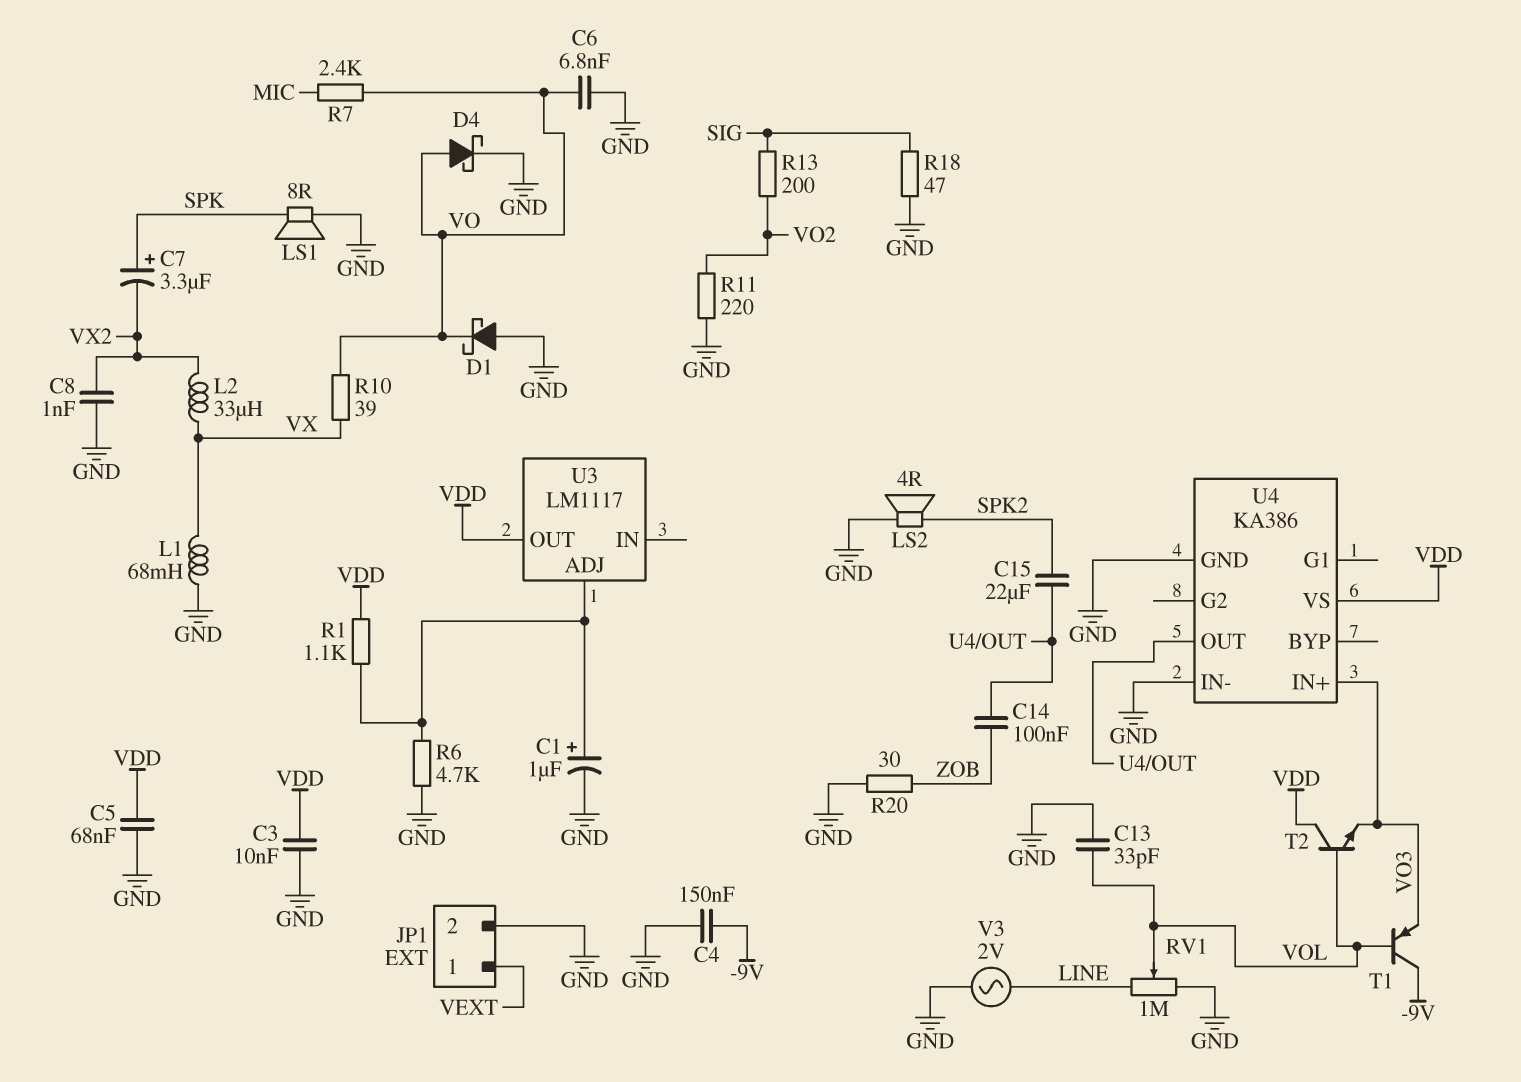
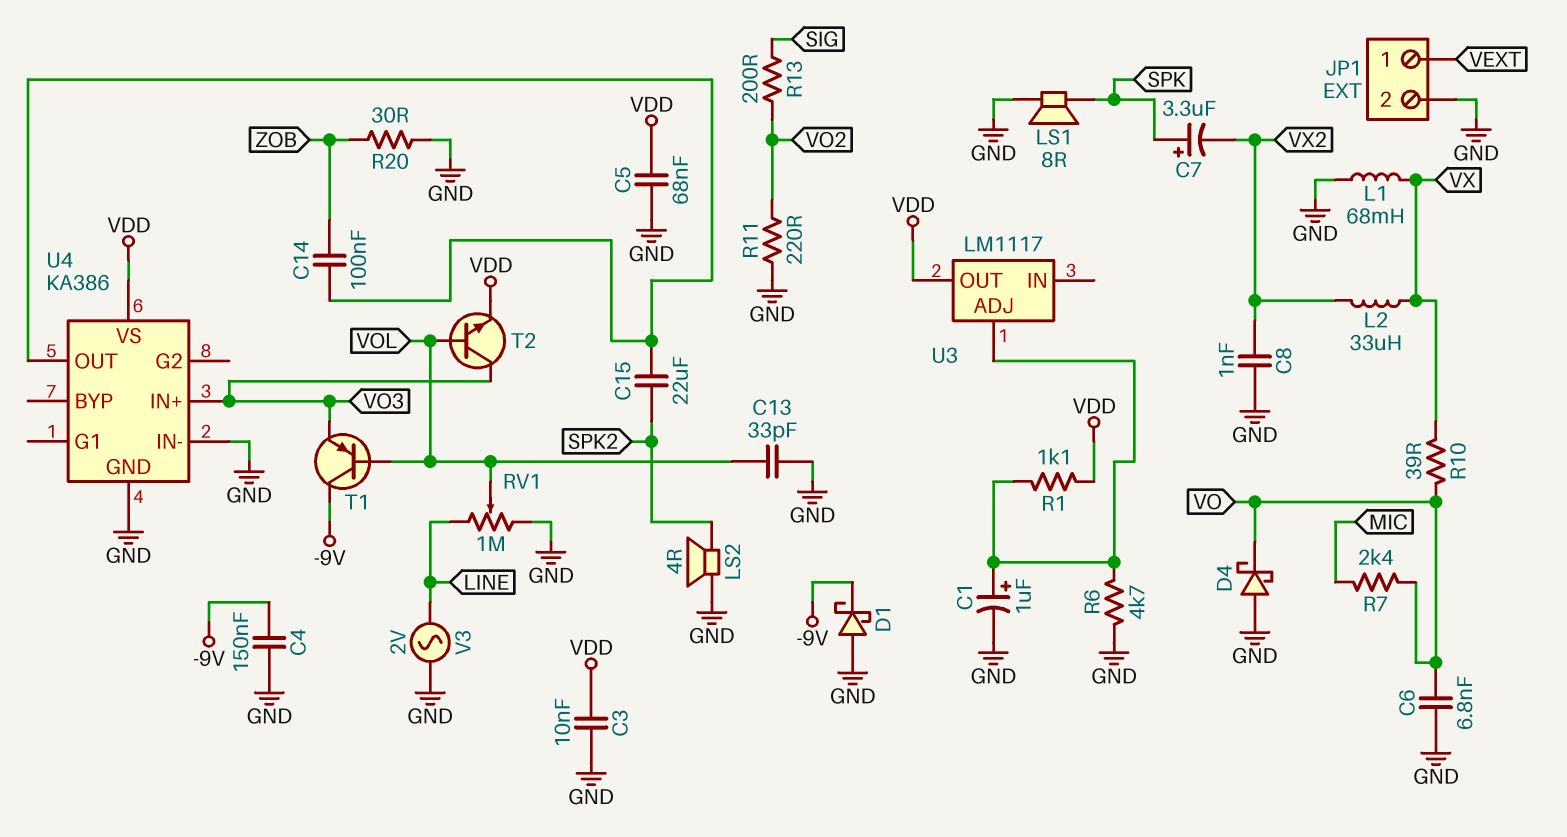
D1: schottky (A GND, K VO) -> schottky (A GND, K -9V)
D4: schottky (A VO, K GND) -> schottky (A GND, K VO)
R18: 47 (GND, SIG) -> none
T2: NPN (B VOL, C VDD, E VO3) -> NPN (B VOL, C VO3, E VDD)

